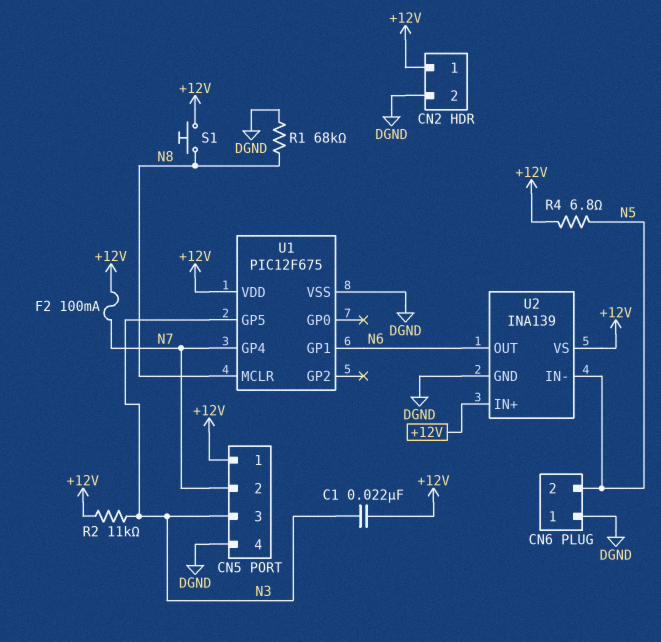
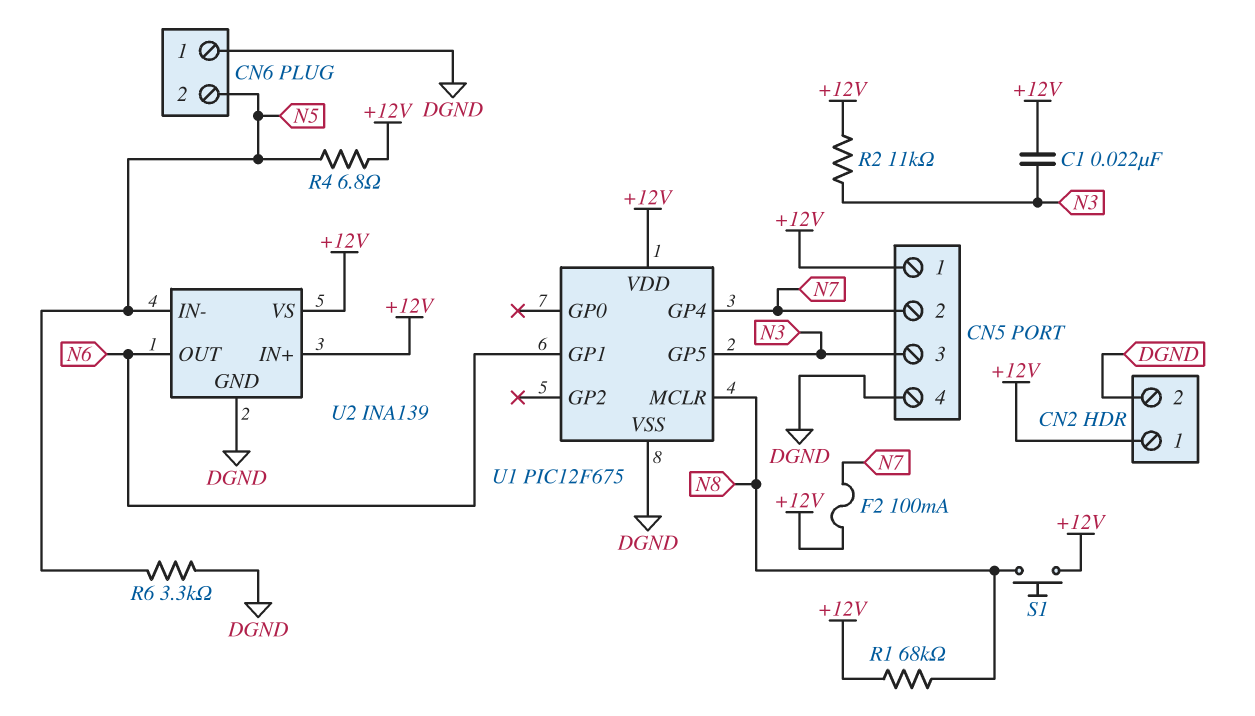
R1: 68k (DGND, N8) -> 68k (+12V, N8)
R6: none -> 3.3k (DGND, N5)

